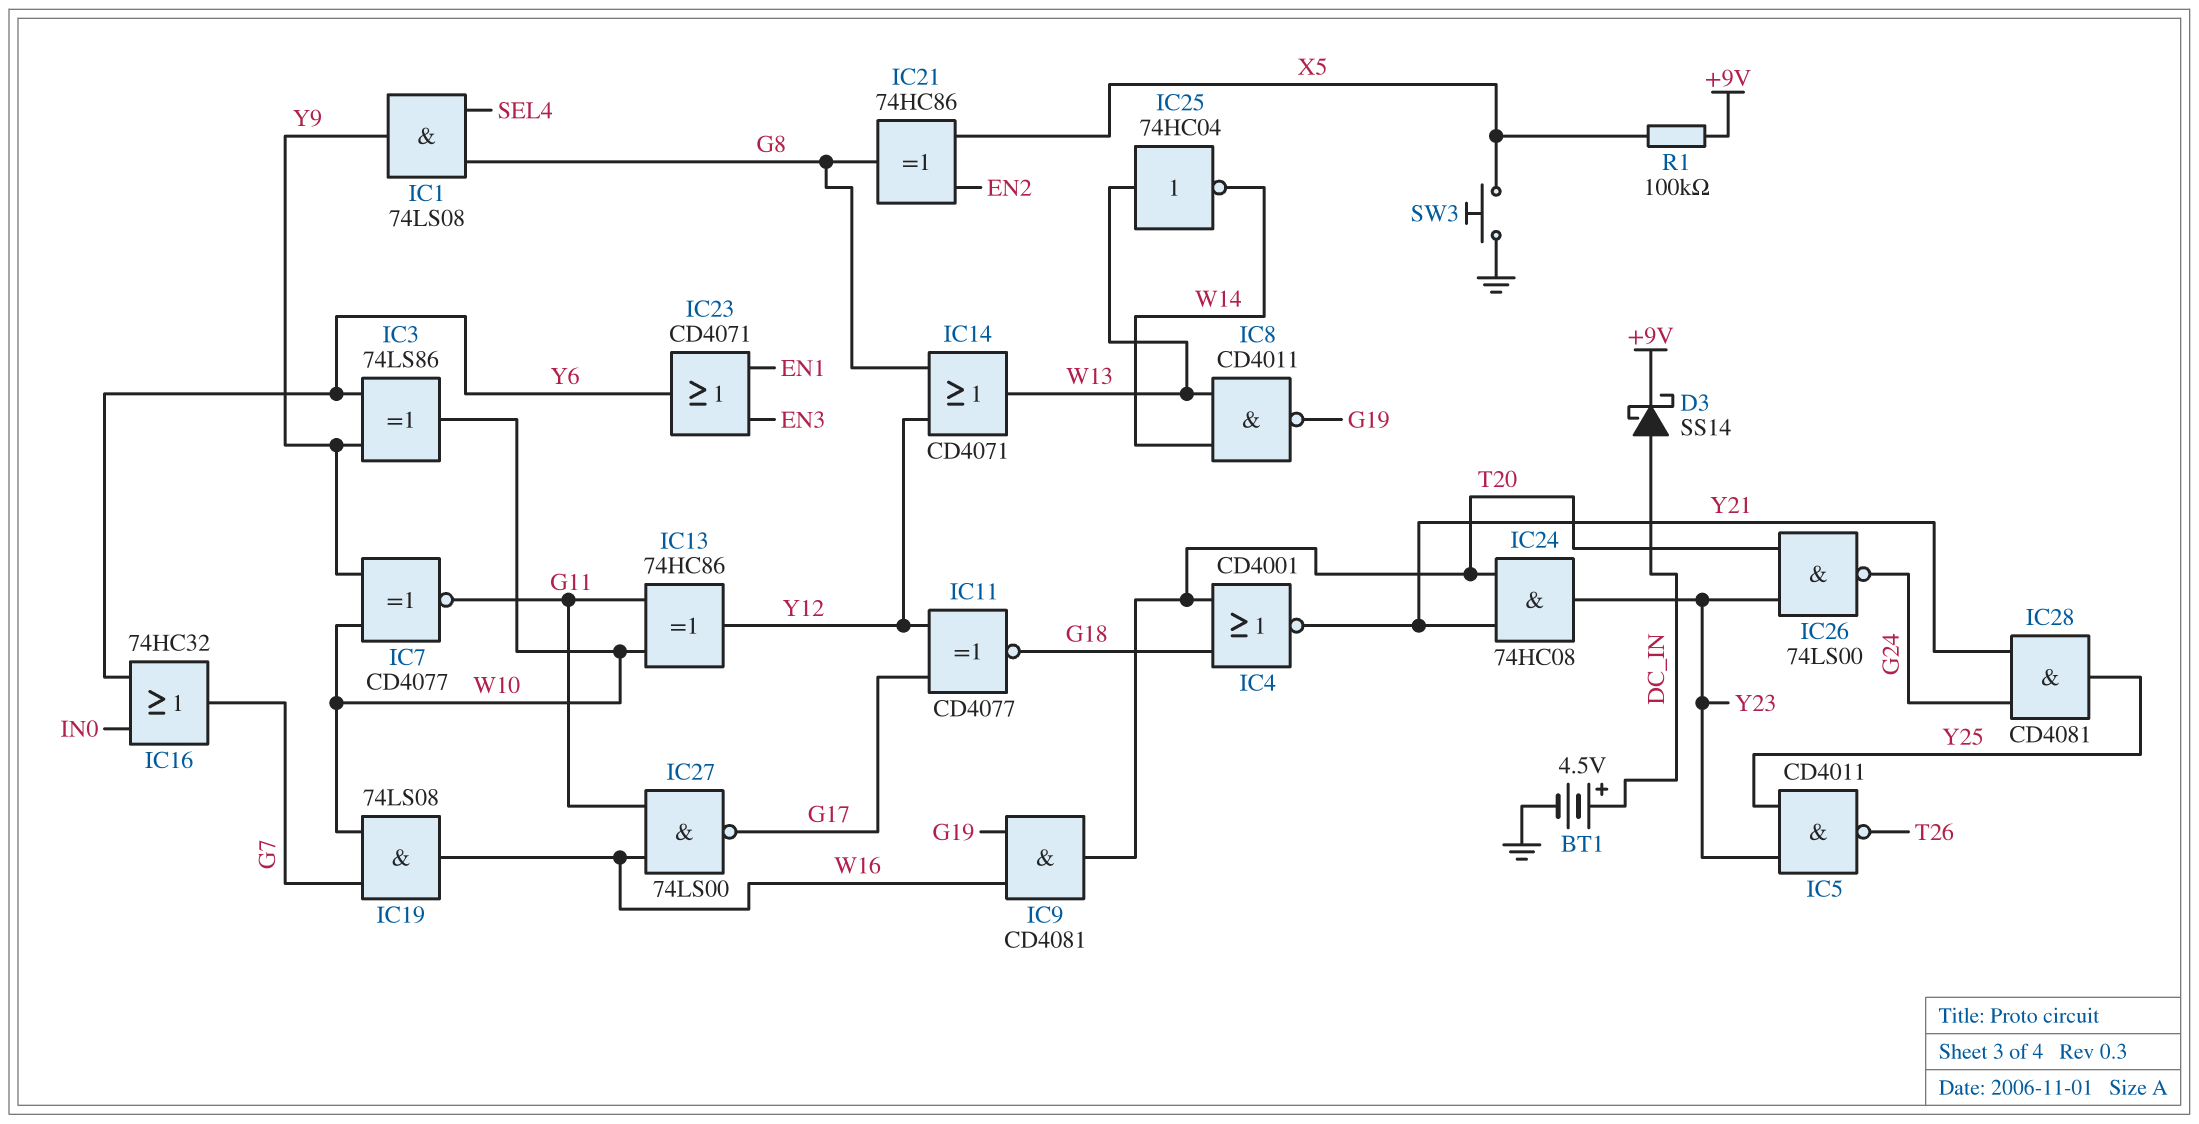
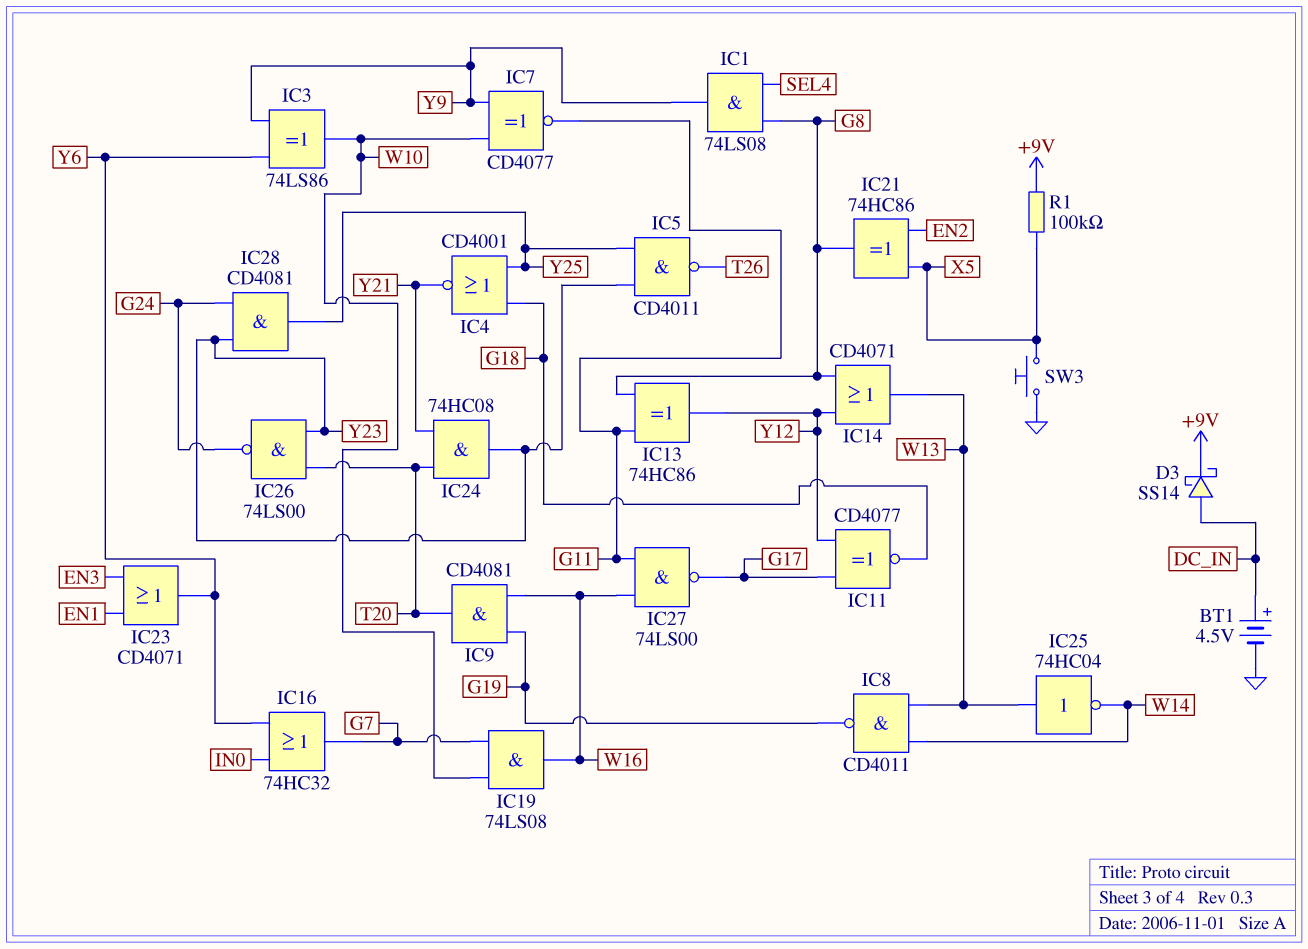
IC4: NOR CD4001 (in G18, in T20, out Y21) -> NOR CD4001 (in G18, in Y25, out Y21)
IC13: XOR 74HC86 (in G11, in W10, out Y12) -> XOR 74HC86 (in G8, in G11, out Y12)
IC28: AND CD4081 (in G24, in Y21, out Y25) -> AND CD4081 (in G24, in Y23, out Y25)

